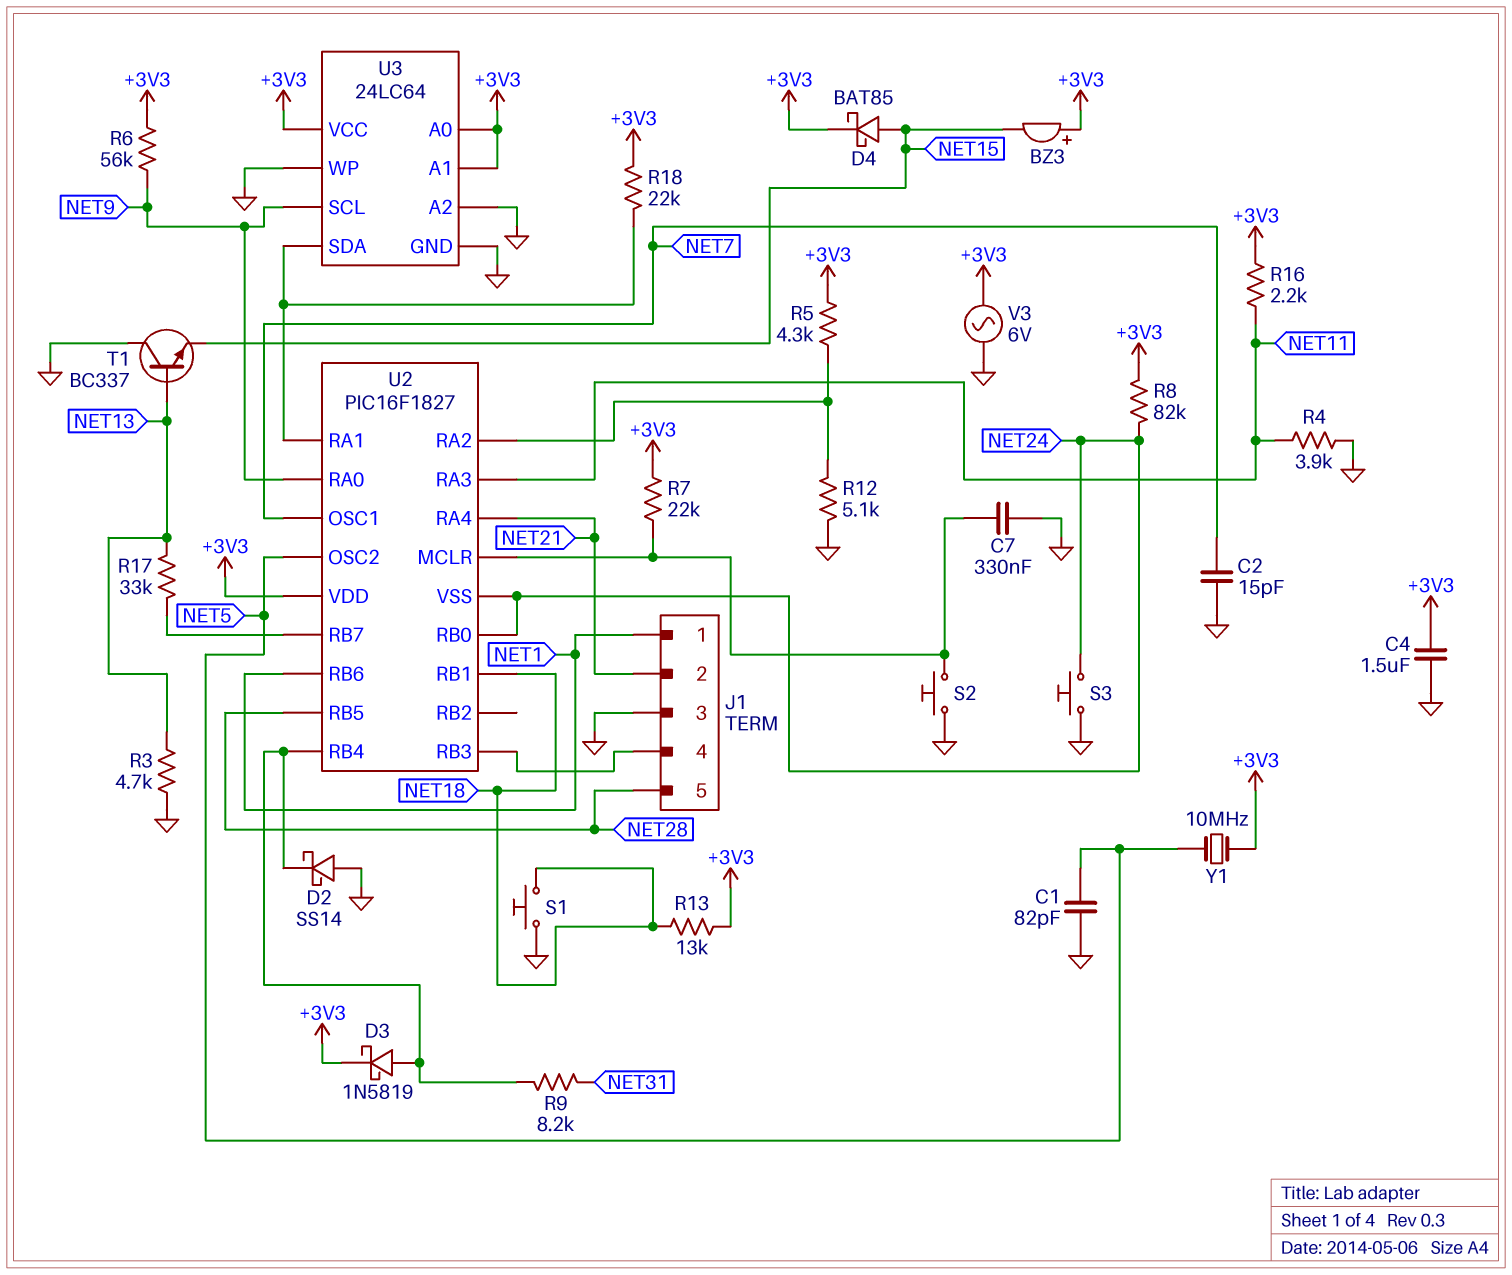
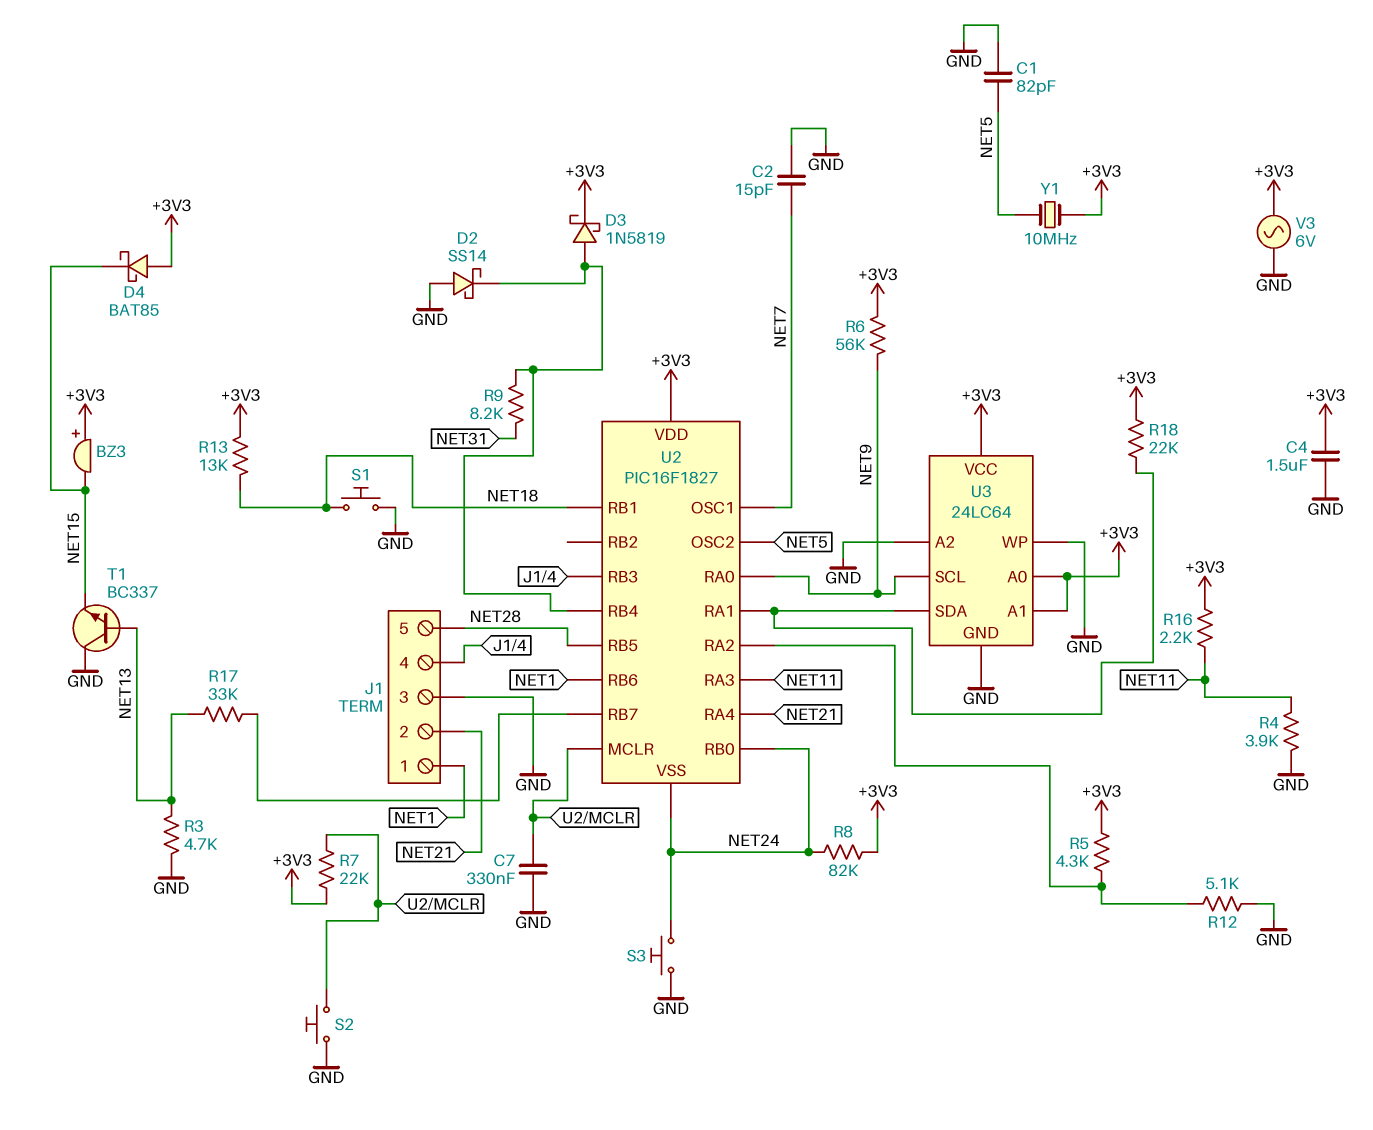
D4: schottky BAT85 (A NET15, K +3V3) -> schottky BAT85 (A +3V3, K NET15)

